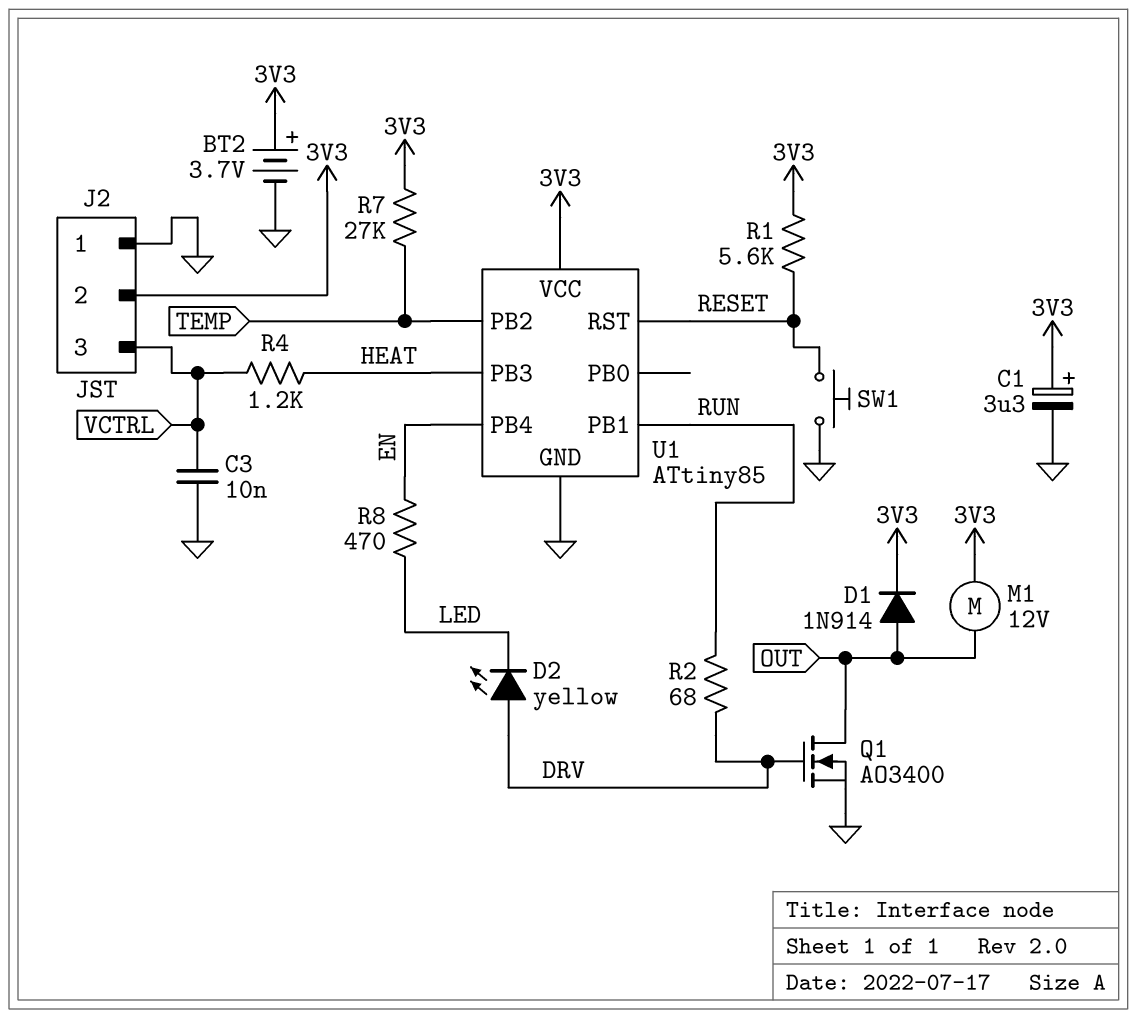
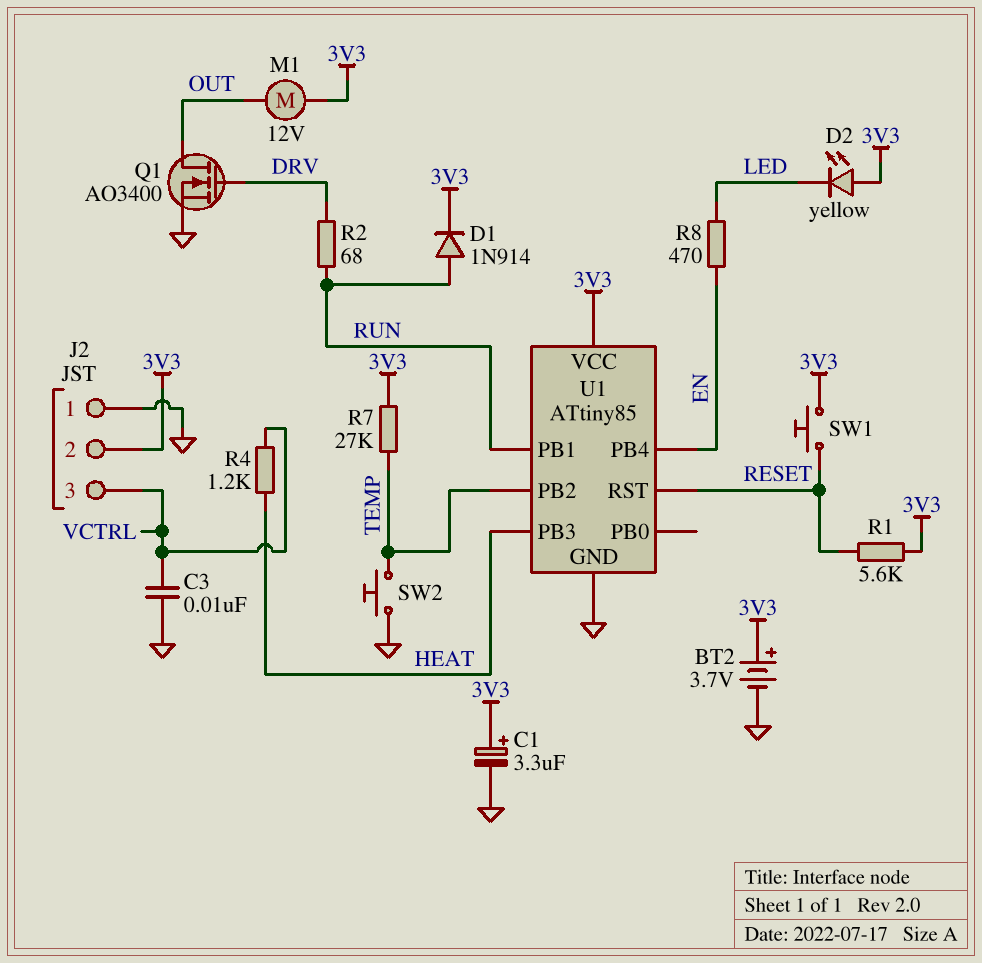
D1: diode 1N914 (A OUT, K 3V3) -> diode 1N914 (A RUN, K 3V3)
D2: LED yellow (A DRV, K LED) -> LED yellow (A 3V3, K LED)
SW1: button (GND, RESET) -> button (3V3, RESET)
SW2: none -> button (GND, TEMP)

